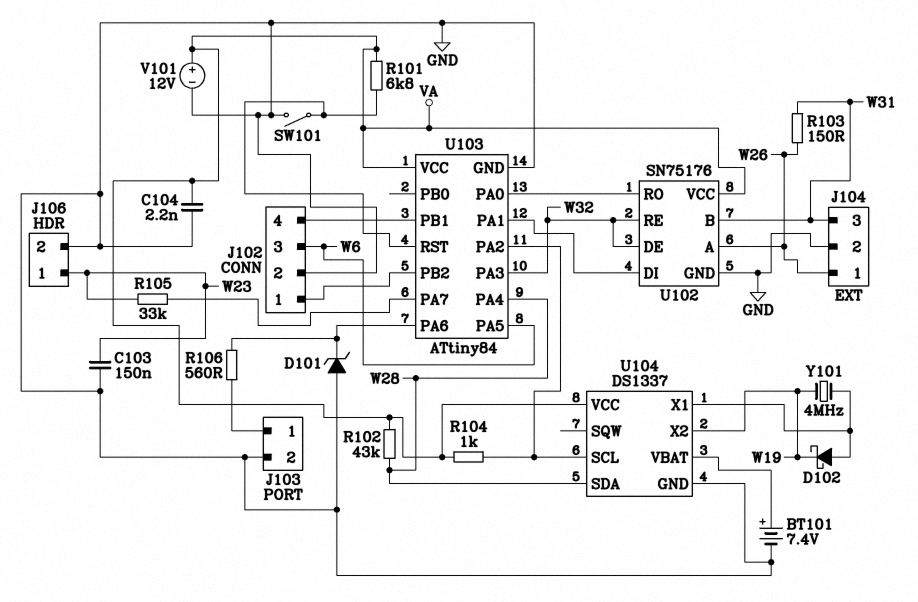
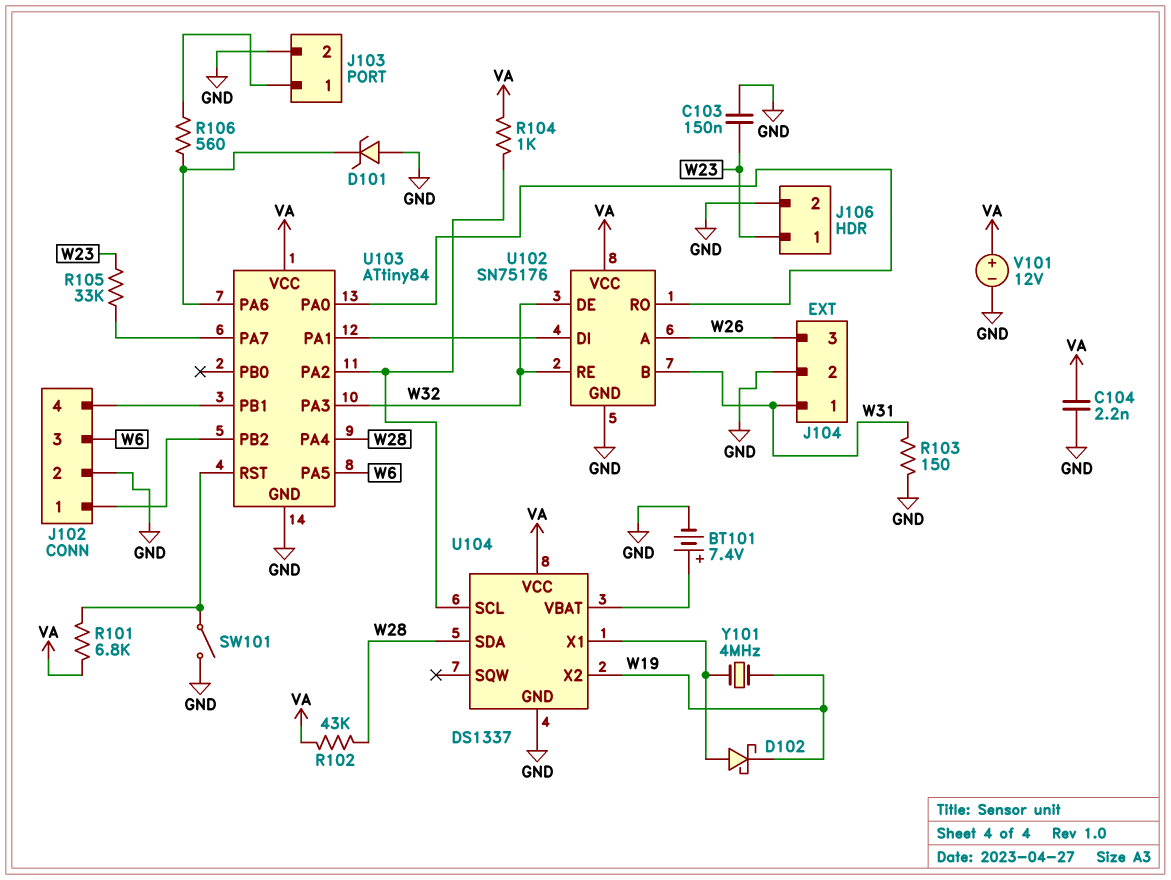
J104 pin 1: W26 -> W31
J104 pin 3: W31 -> W26
R103: 150 (W26, W31) -> 150 (GND, W31)

